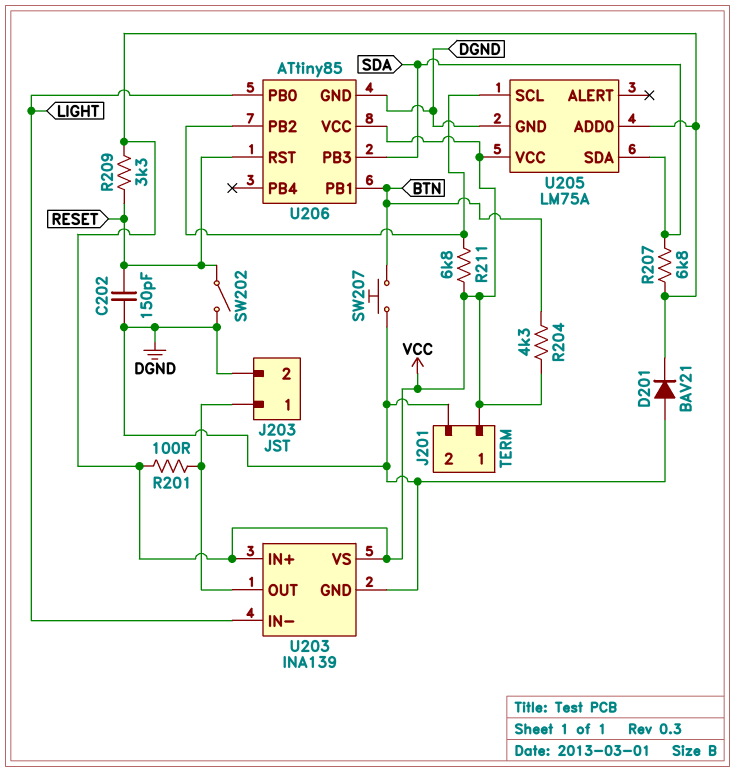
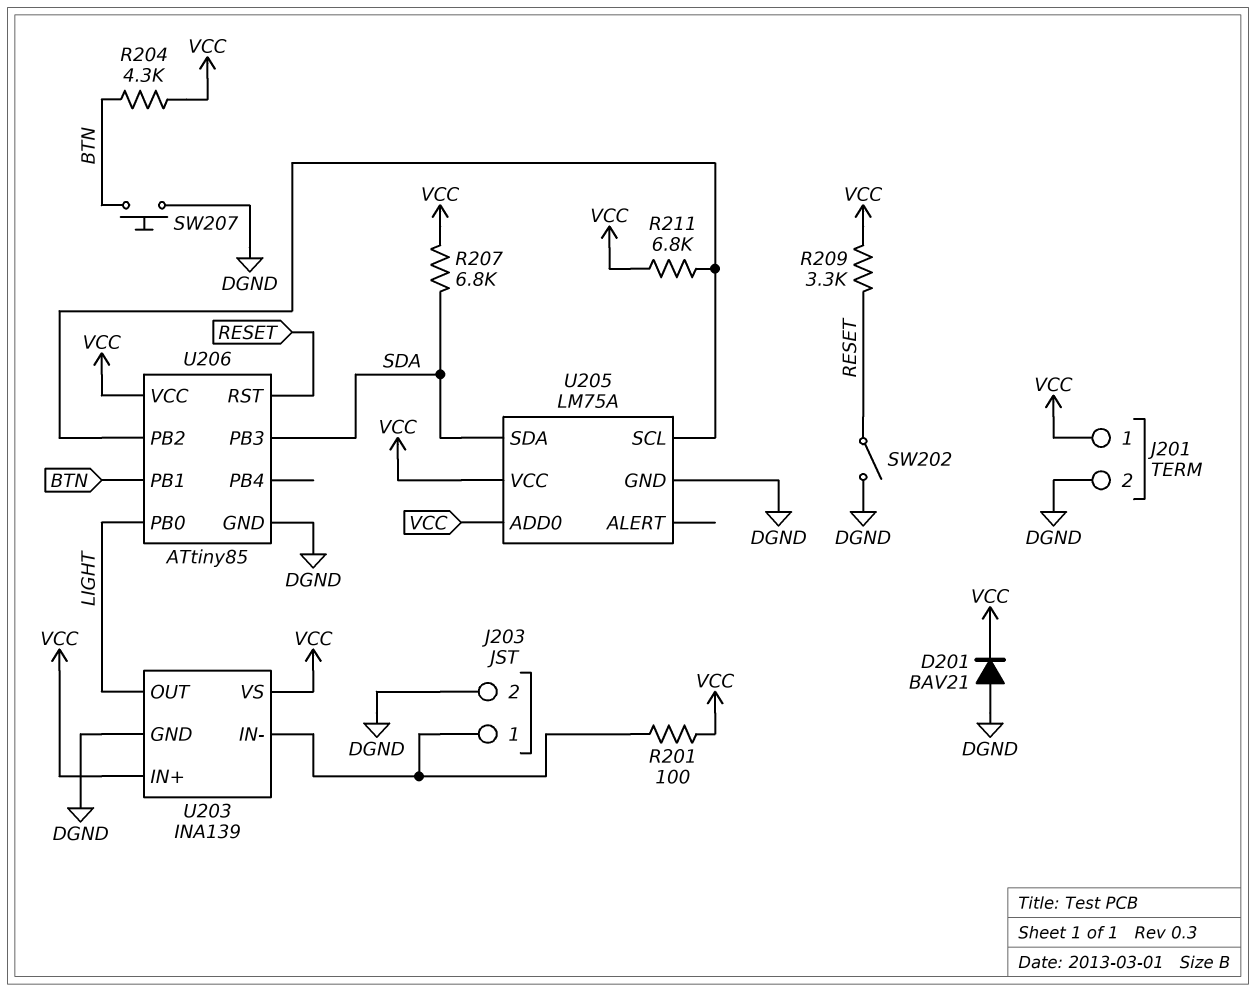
C202: 150pF (DGND, RESET) -> none
U203 pin IN-: LIGHT -> J203/1
U203 pin OUT: J203/1 -> LIGHT

